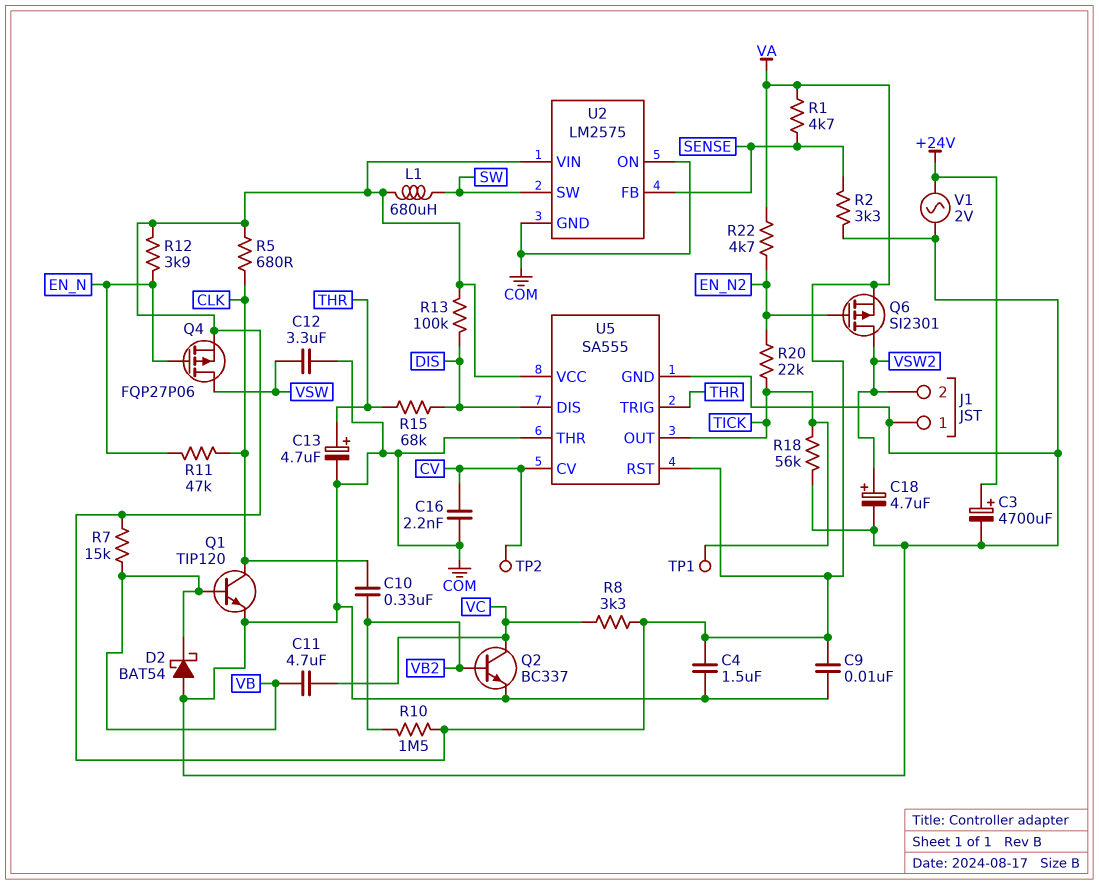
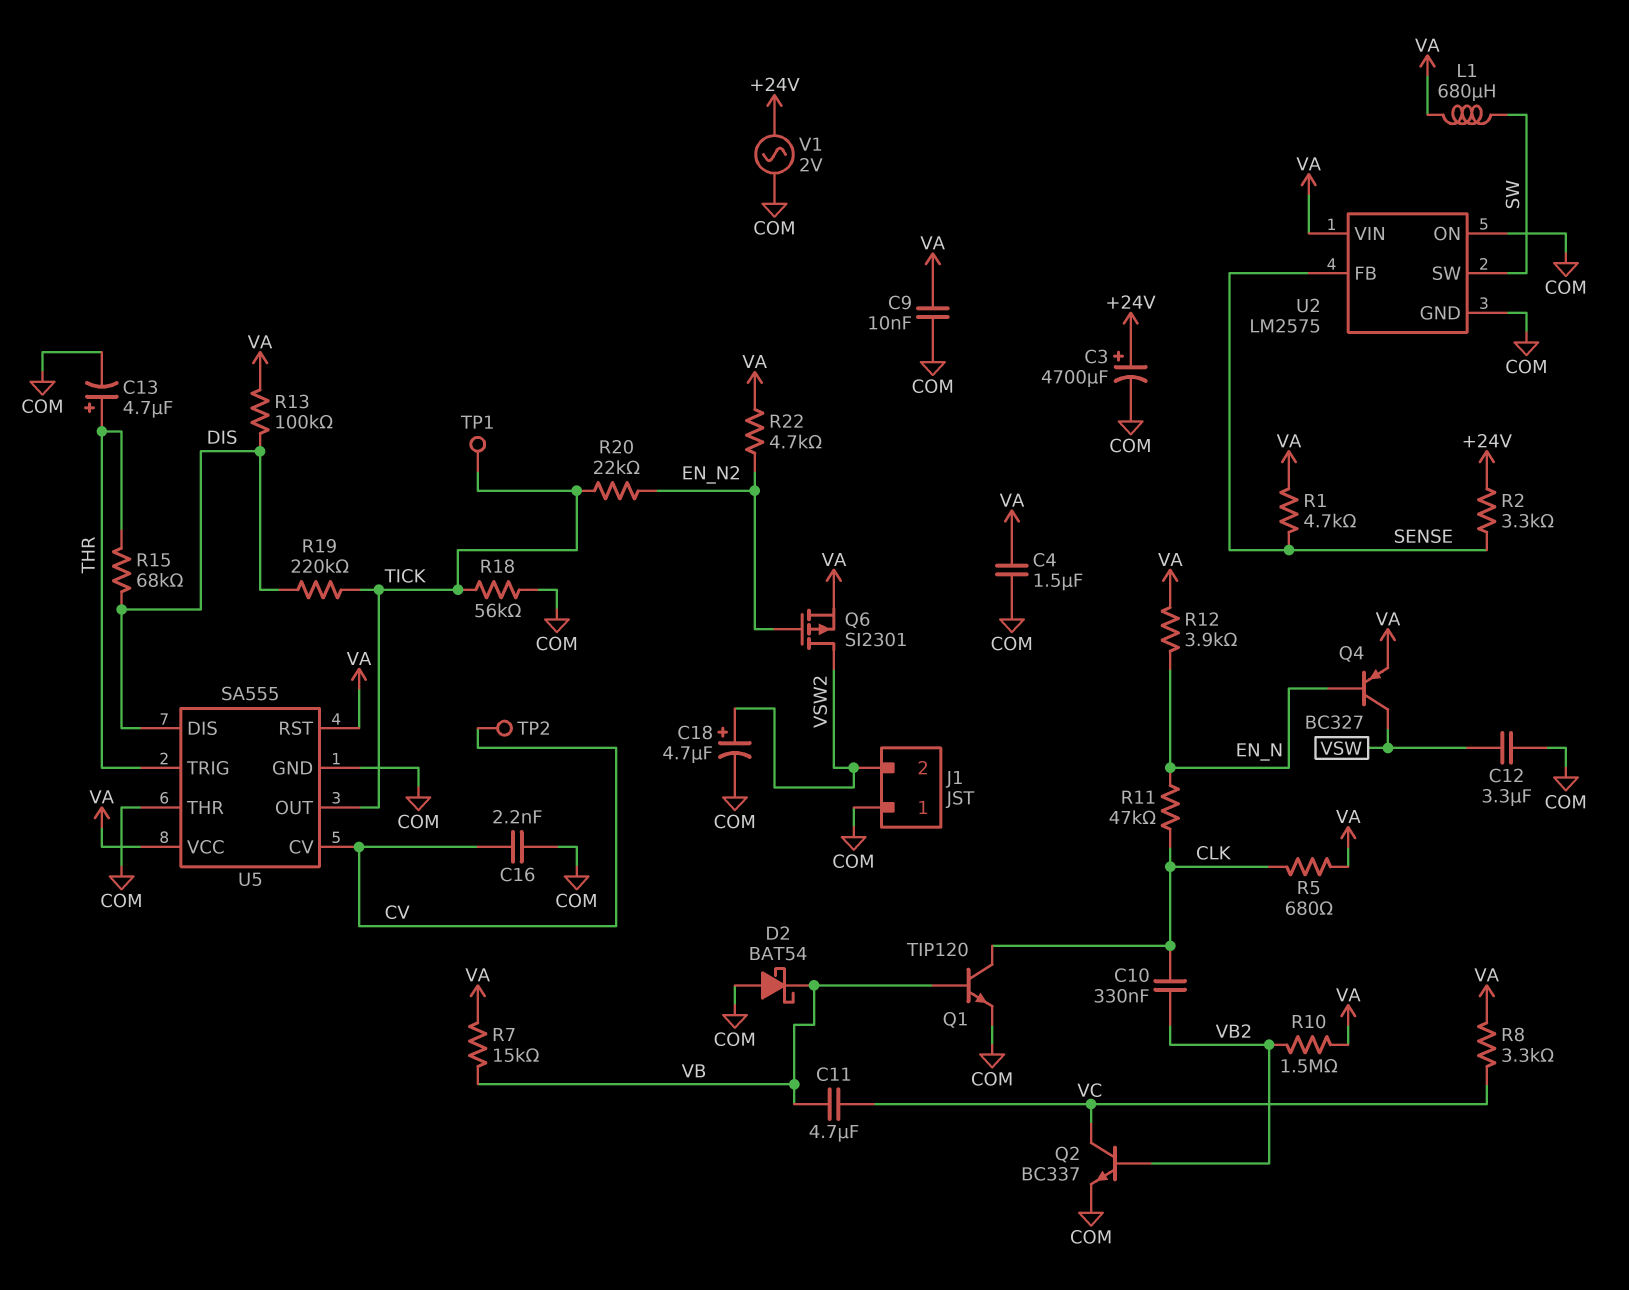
Q4: PMOS FQP27P06 (G EN_N, D VSW, S VA) -> PNP BC327 (B EN_N, C VSW, E VA)
R2: 3.3k (COM, SENSE) -> 3.3k (+24V, SENSE)
R19: none -> 220k (DIS, TICK)

